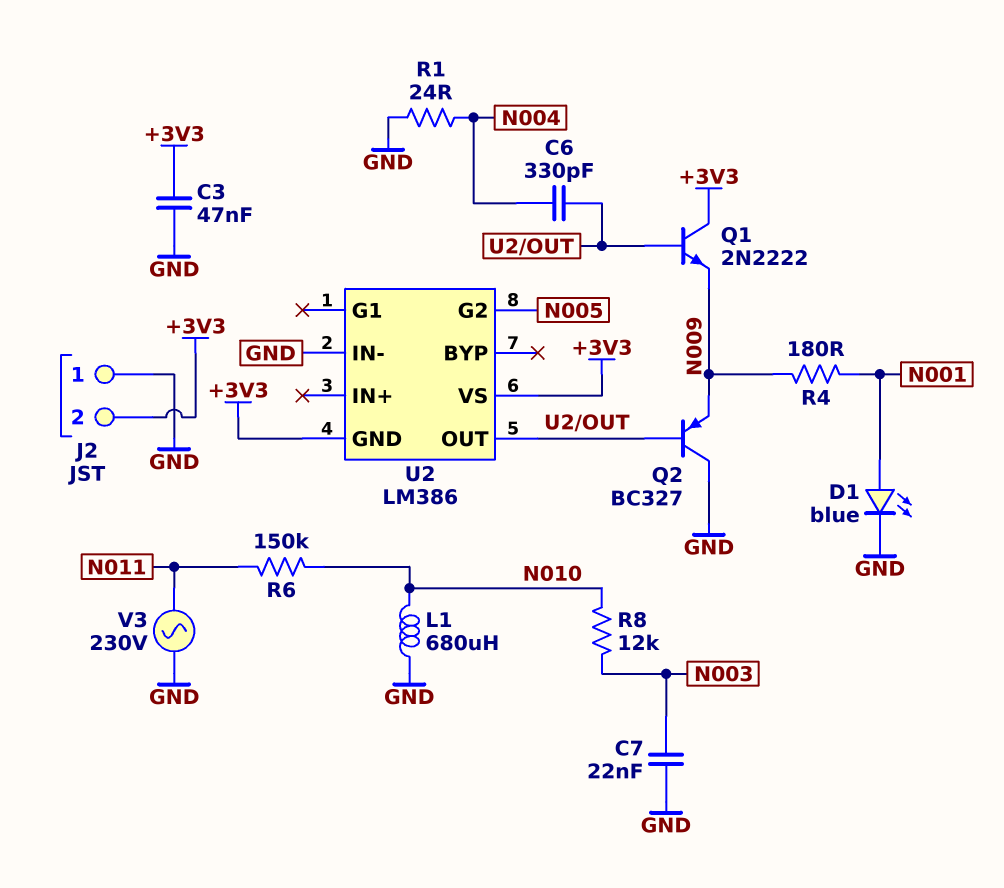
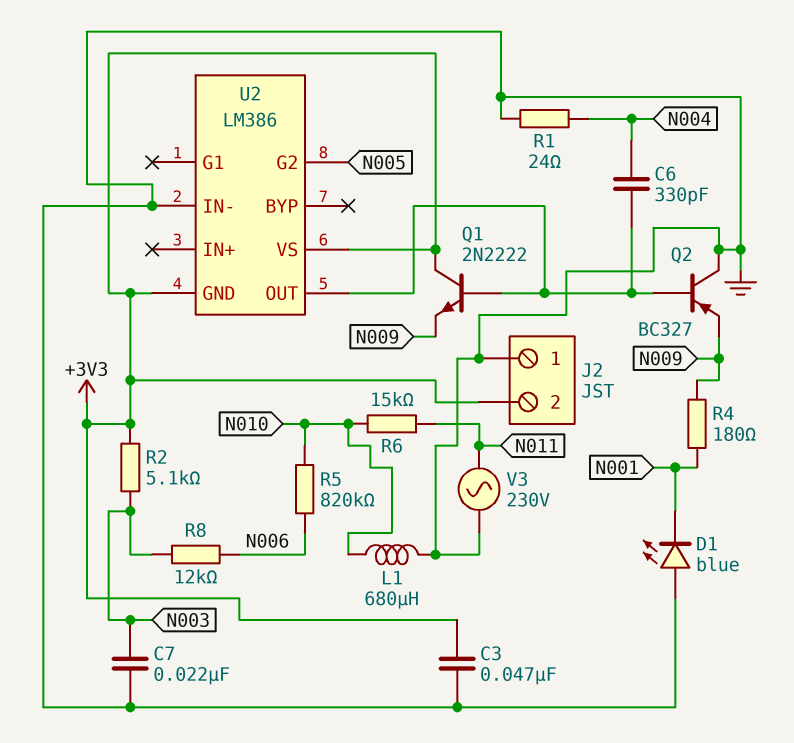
D1: LED blue (A N001, K GND) -> LED blue (A GND, K N001)
R2: none -> 5.1k (+3V3, N003)
R5: none -> 820k (N006, N010)
R6: 150k (N010, N011) -> 15k (N010, N011)
R8: 12k (N003, N010) -> 12k (N003, N006)

